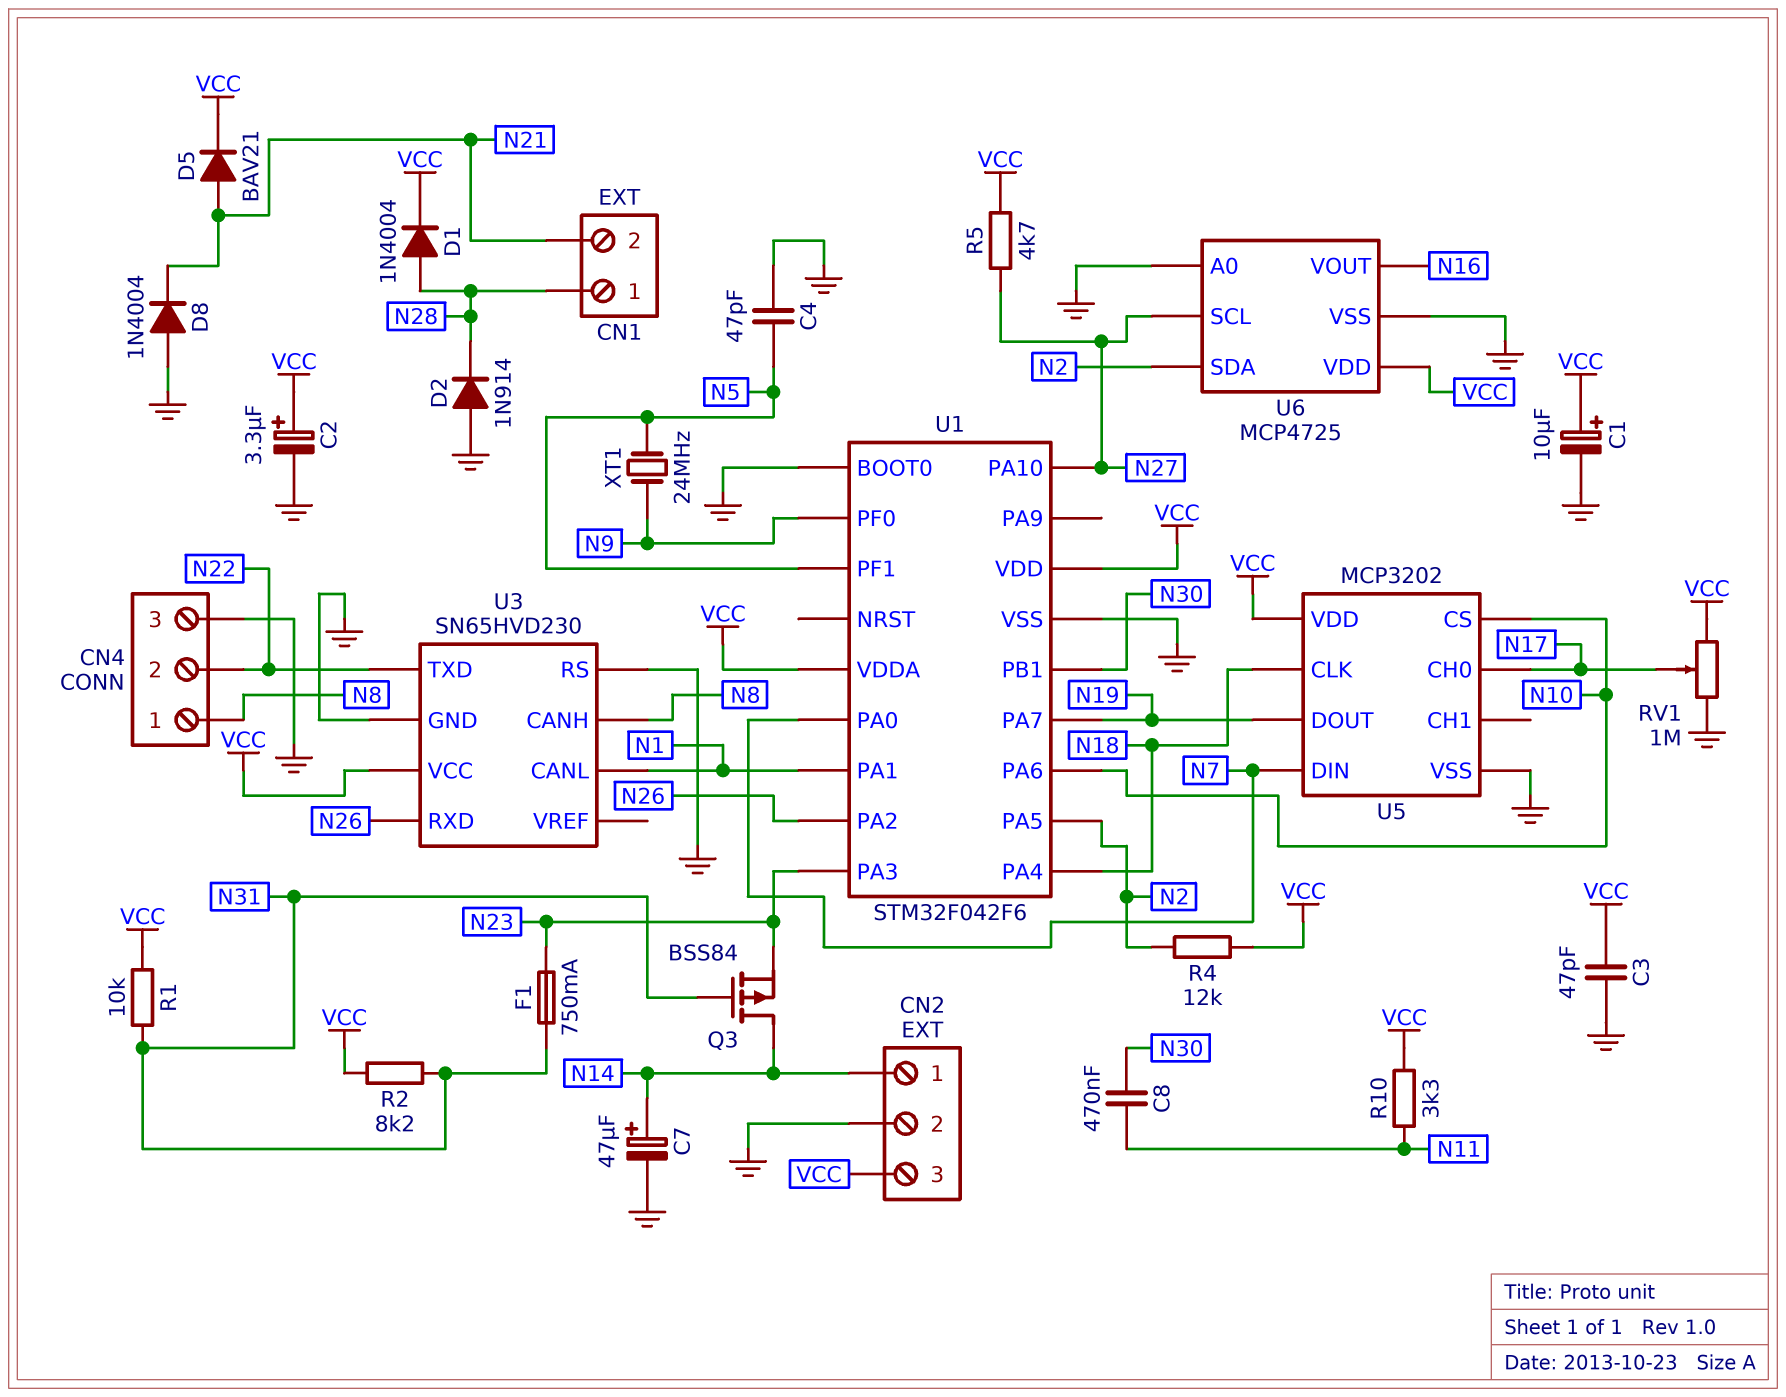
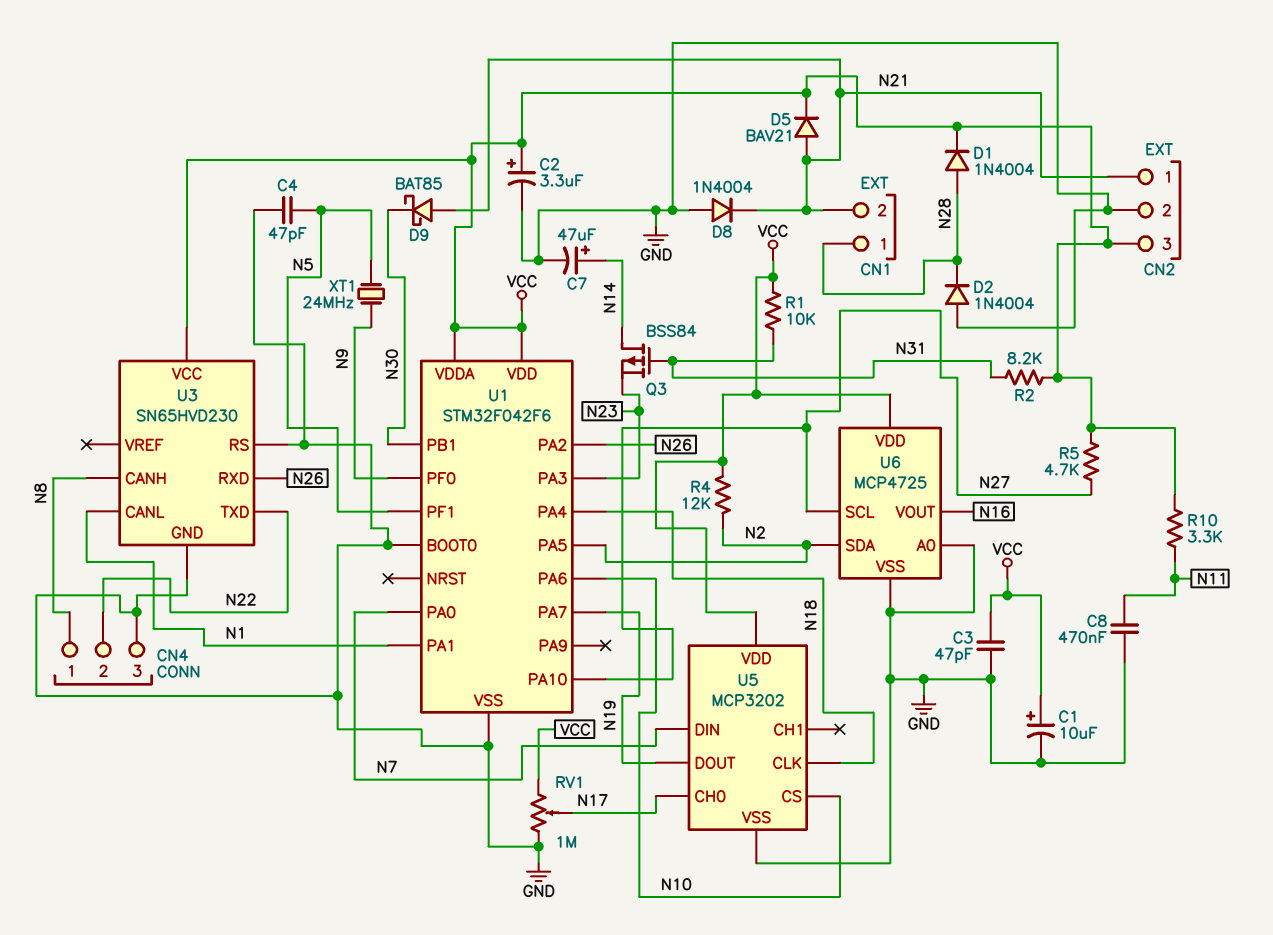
C8: 470nF (N11, N30) -> 470nF (GND, N11)
CN2 pin 1: N14 -> N21
D2: diode 1N914 (A GND, K N28) -> diode 1N4004 (A GND, K N28)
D9: none -> schottky BAT85 (A N21, K N30)
F1: 750mA (N23, N31) -> none

